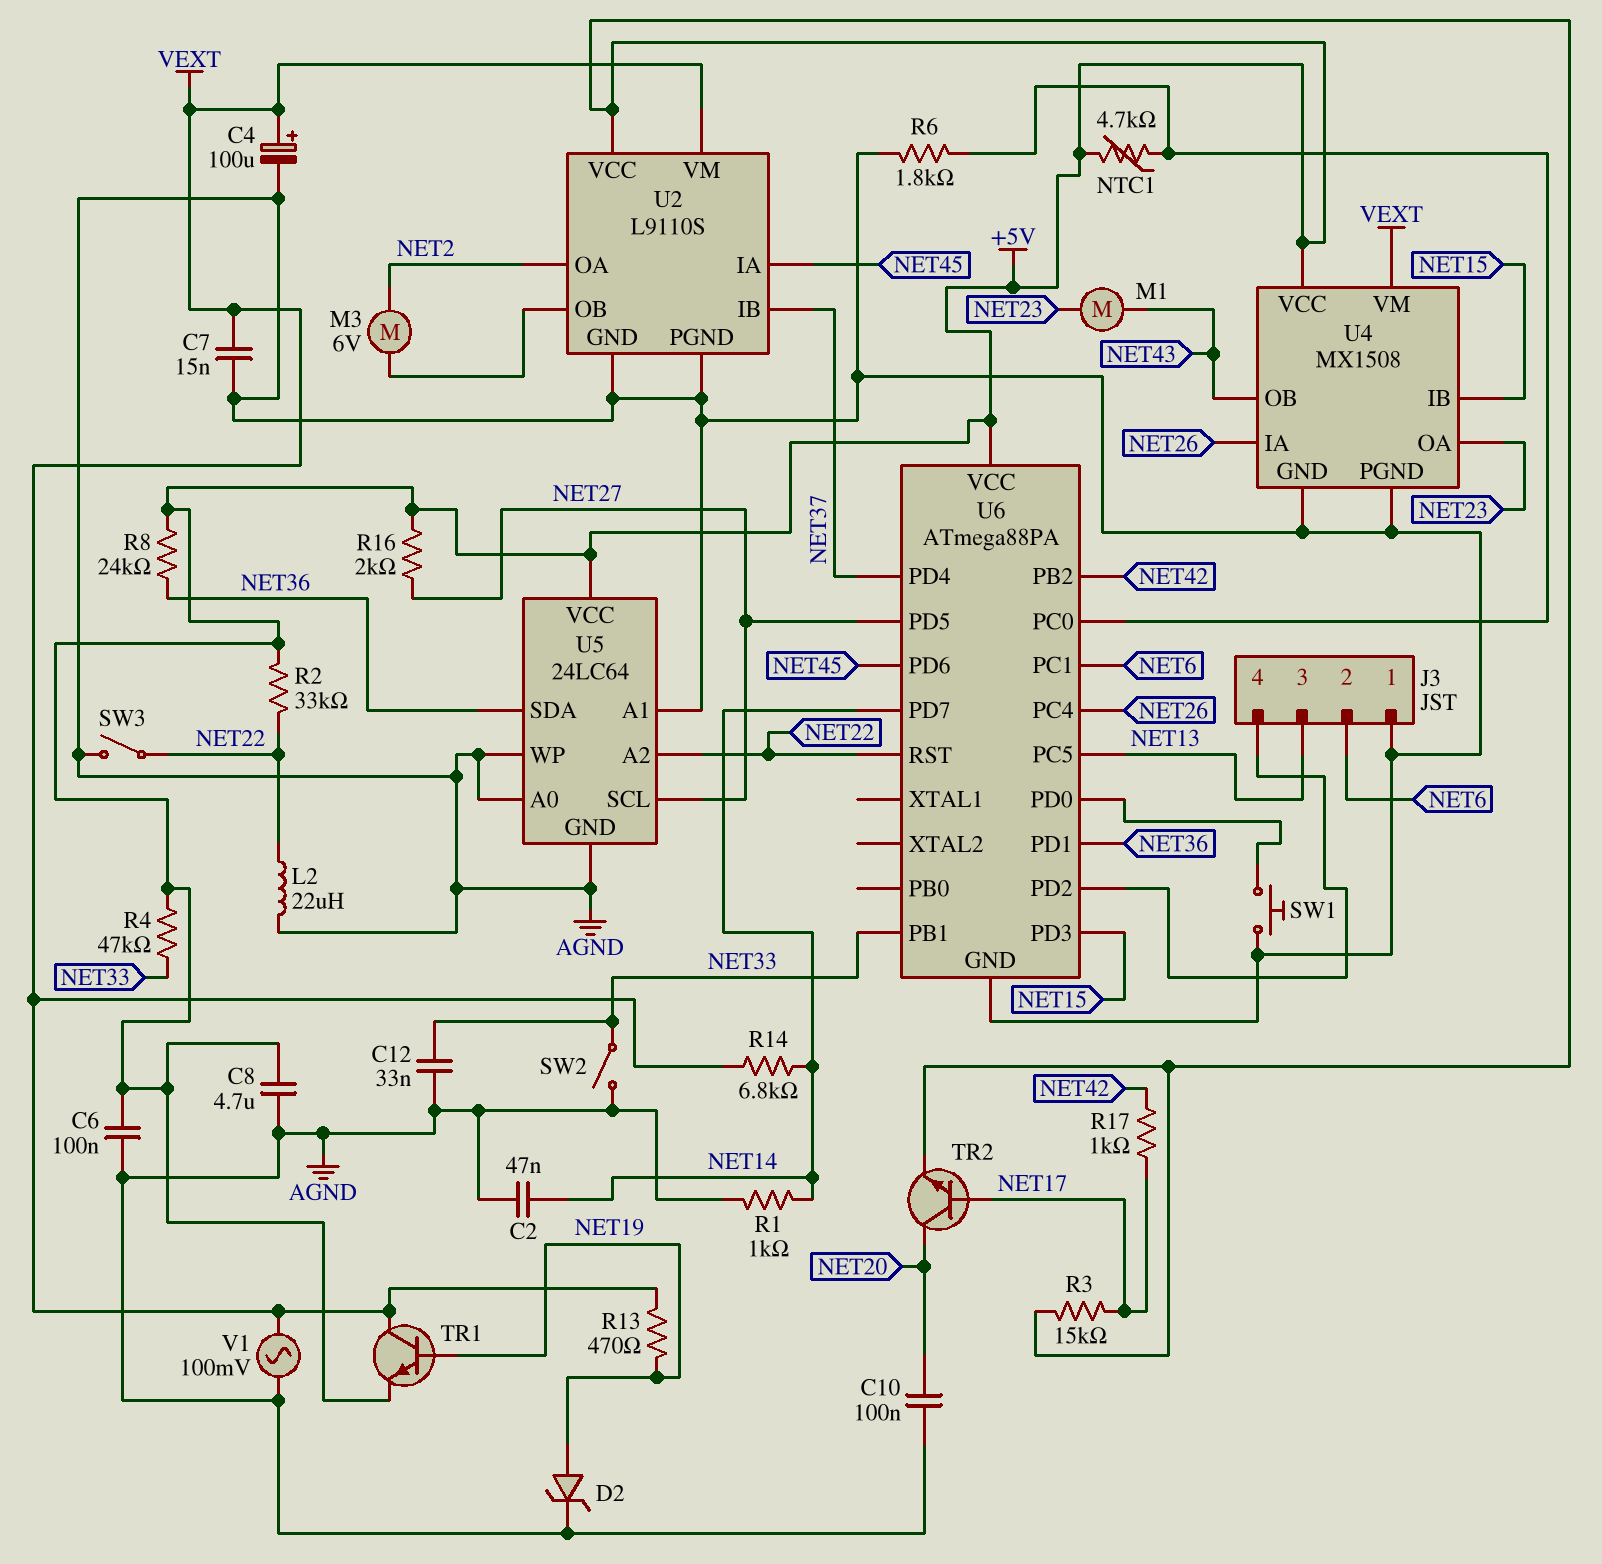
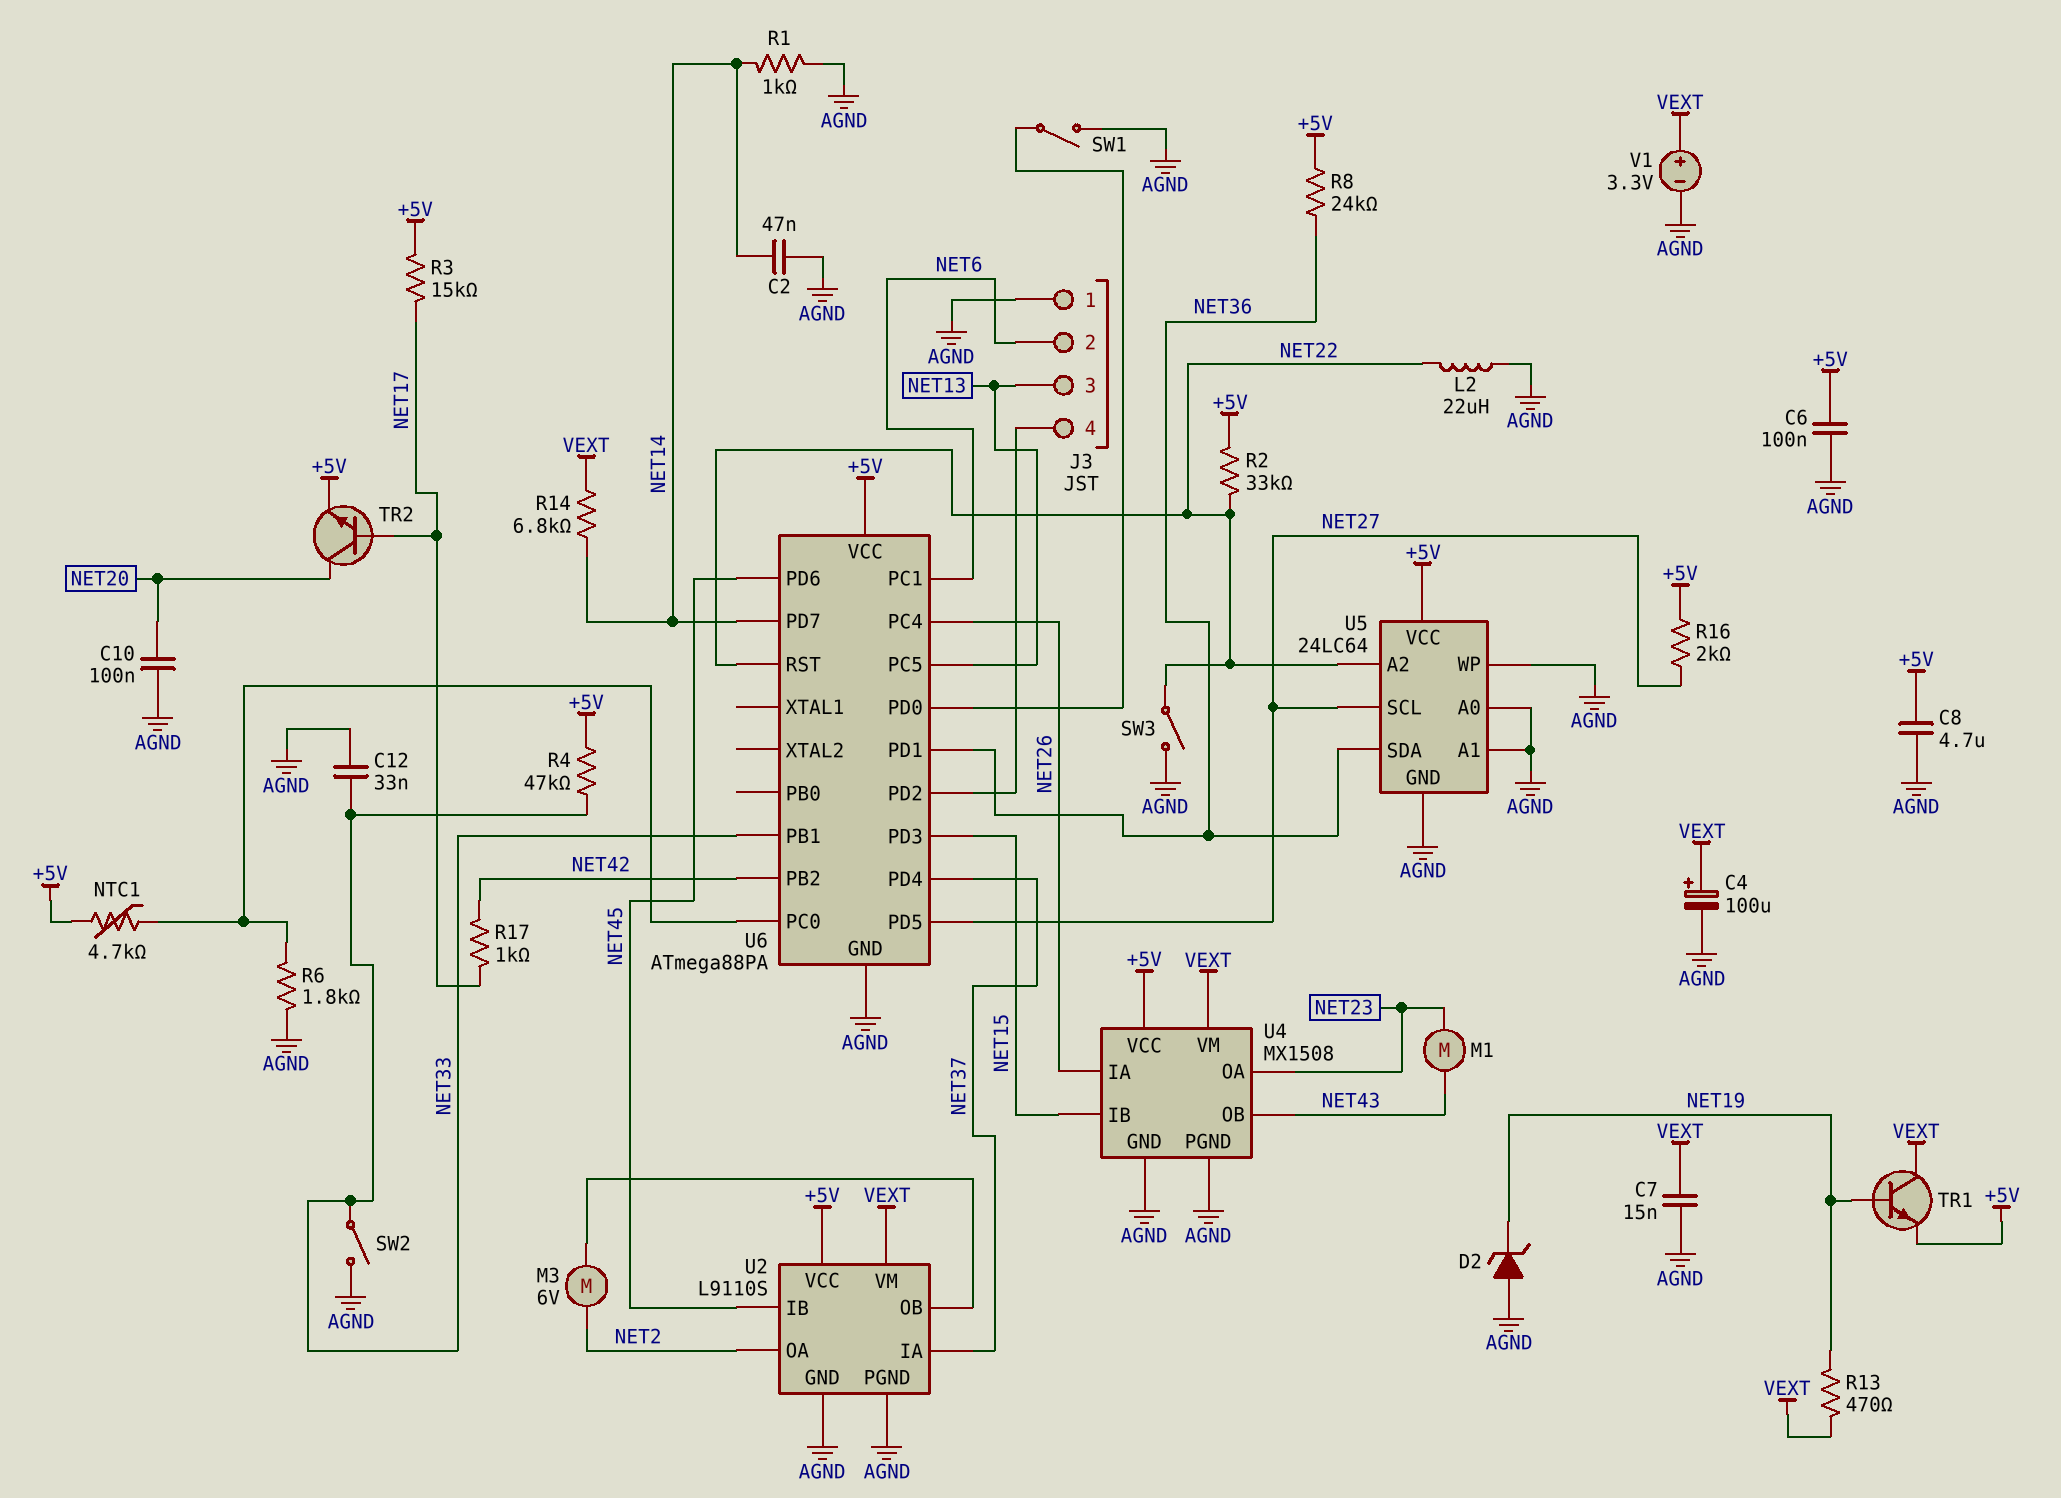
D2: zener (A NET19, K AGND) -> zener (A AGND, K NET19)
SW1: button (AGND, U6/PD0) -> switch (AGND, U6/PD0)
U2 pin IA: NET45 -> NET37
U2 pin IB: NET37 -> NET45
V1: AC 100mV (AGND, VEXT) -> 3.3V (plus VEXT, minus AGND)

